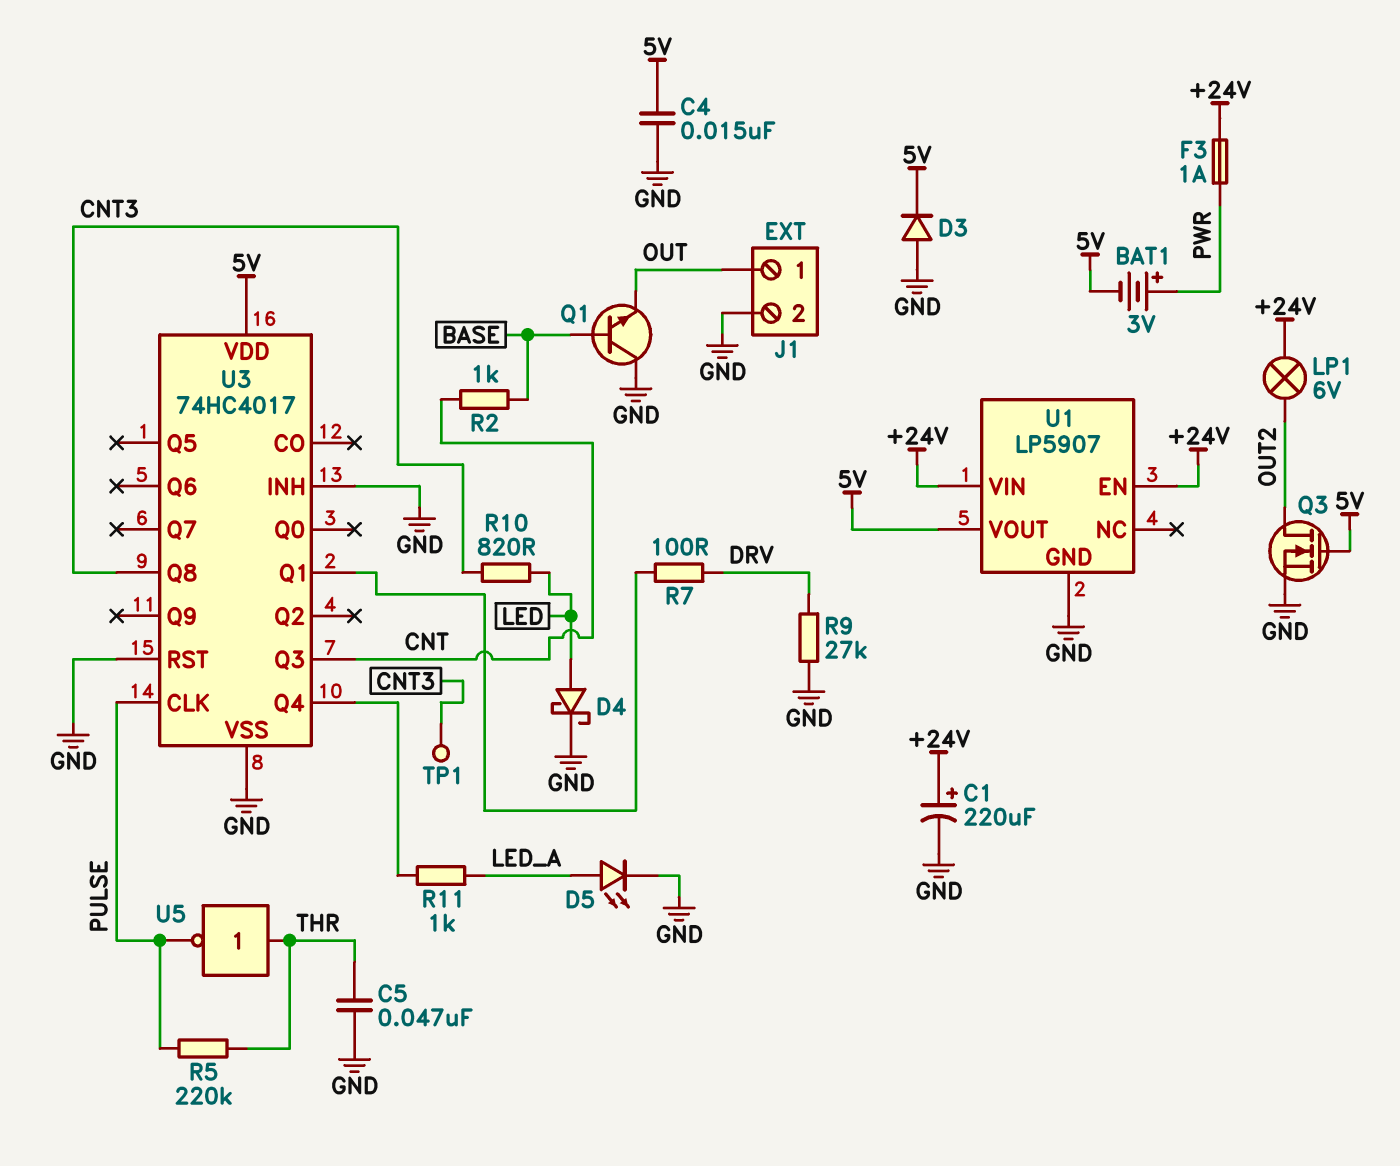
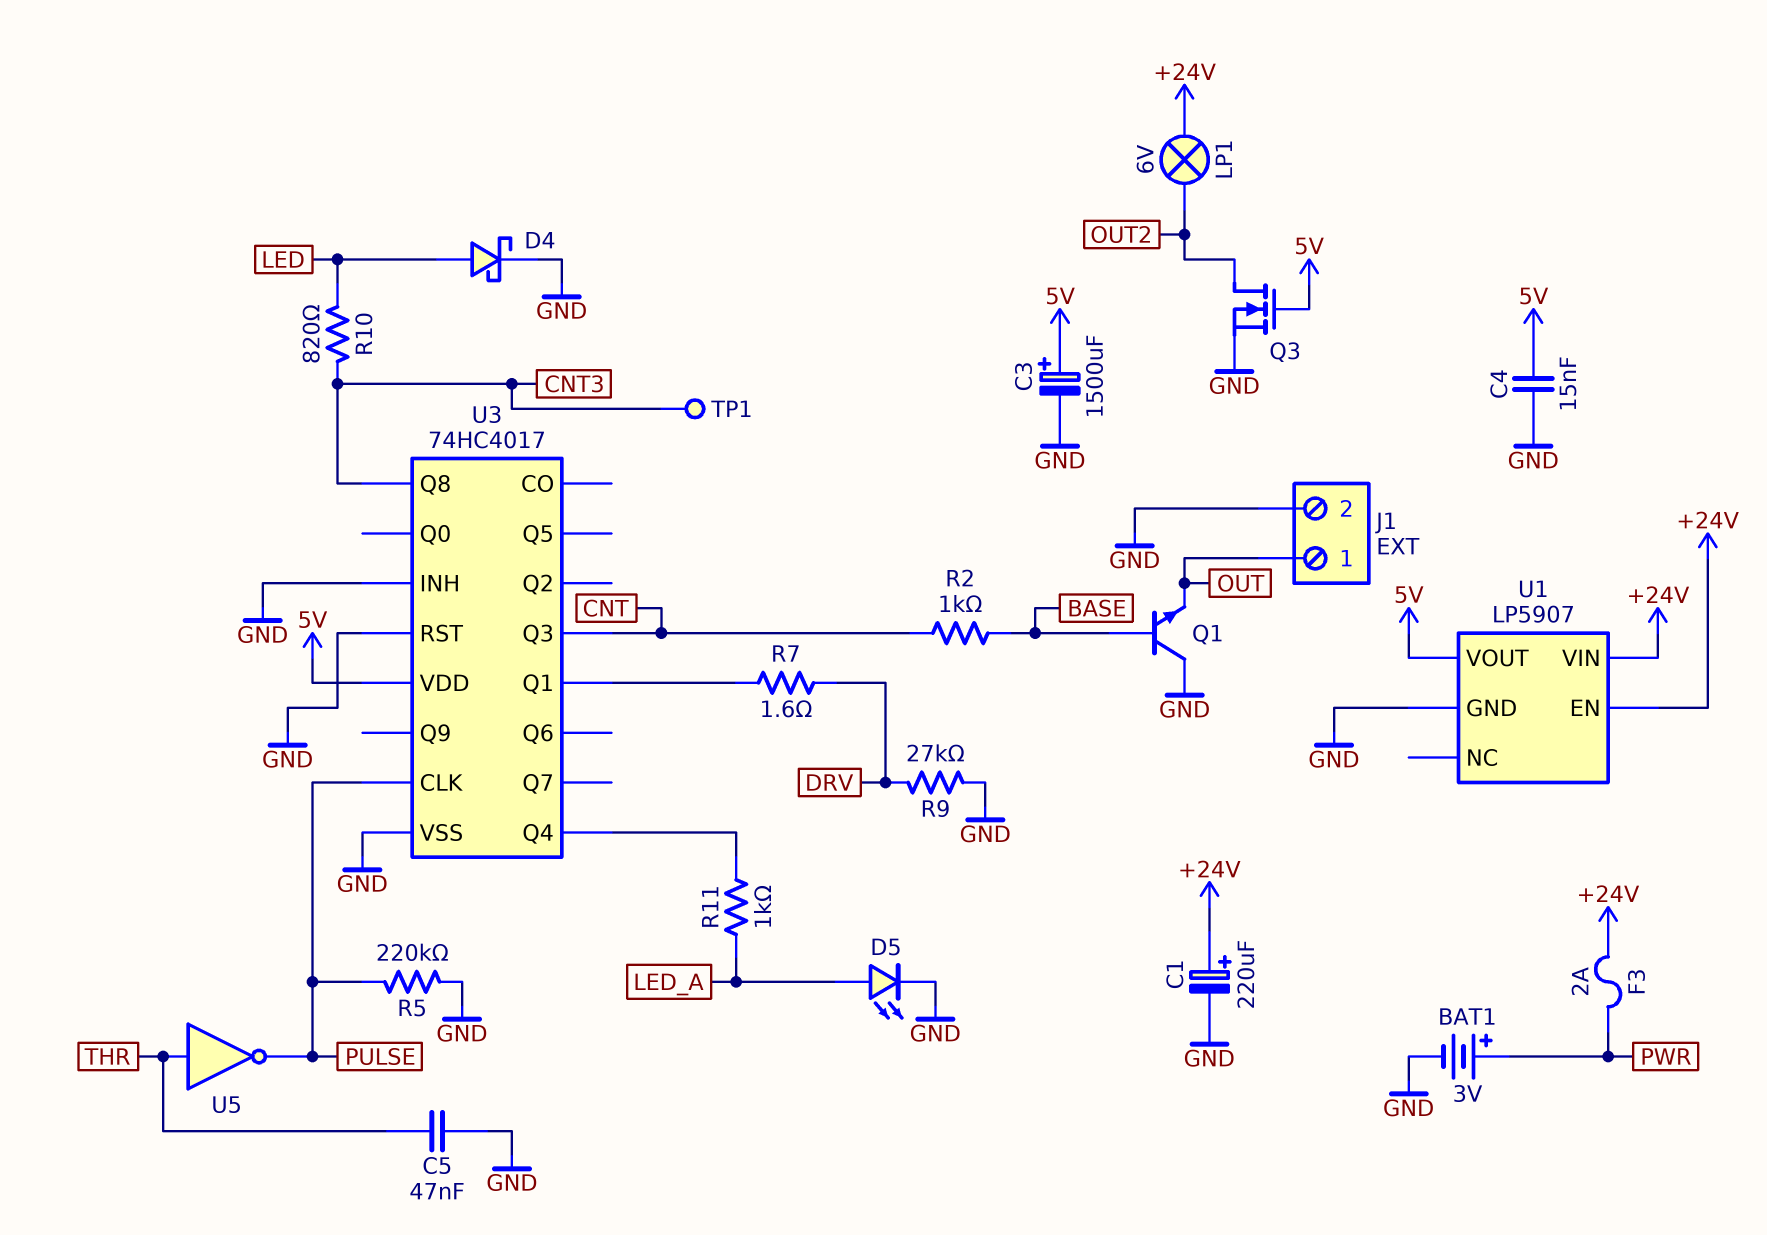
BAT1: 3V (plus PWR, minus 5V) -> 3V (plus PWR, minus GND)
C3: none -> 1500uF (plus 5V, minus GND)
D3: diode (A GND, K 5V) -> none
F3: 1A (+24V, PWR) -> 2A (+24V, PWR)
R5: 220k (PULSE, THR) -> 220k (GND, PULSE)
R7: 100 (DRV, U3/Q1) -> 1.6 (DRV, U3/Q1)

